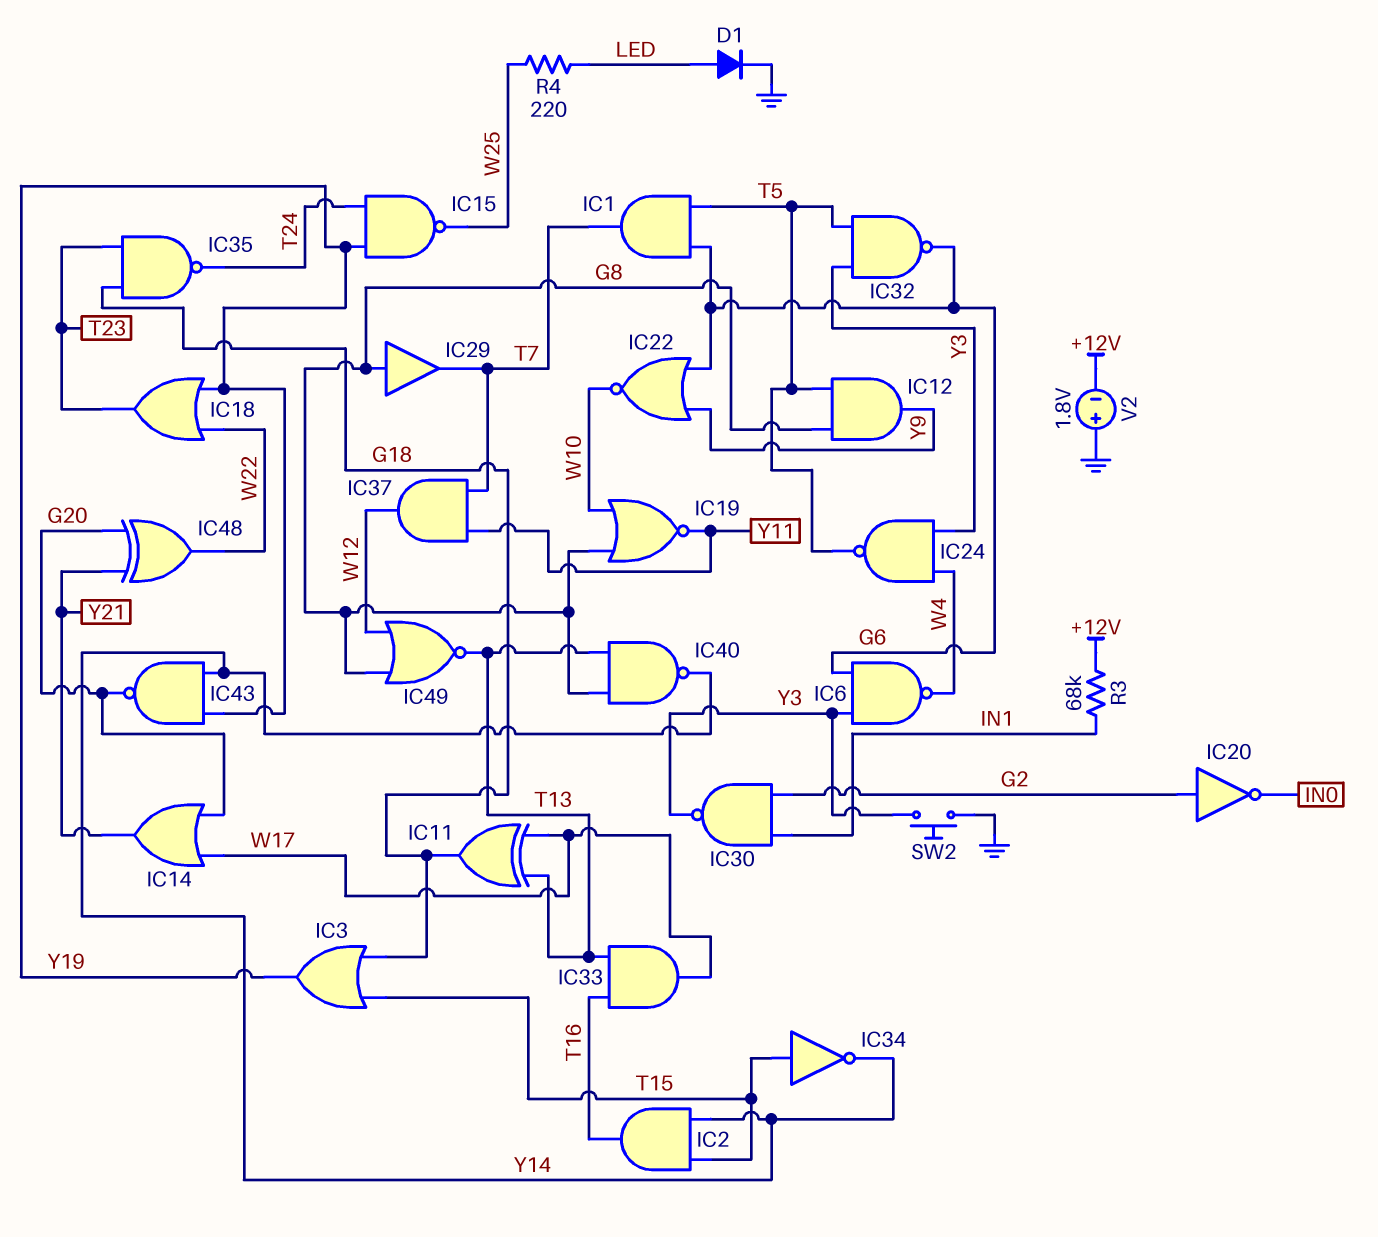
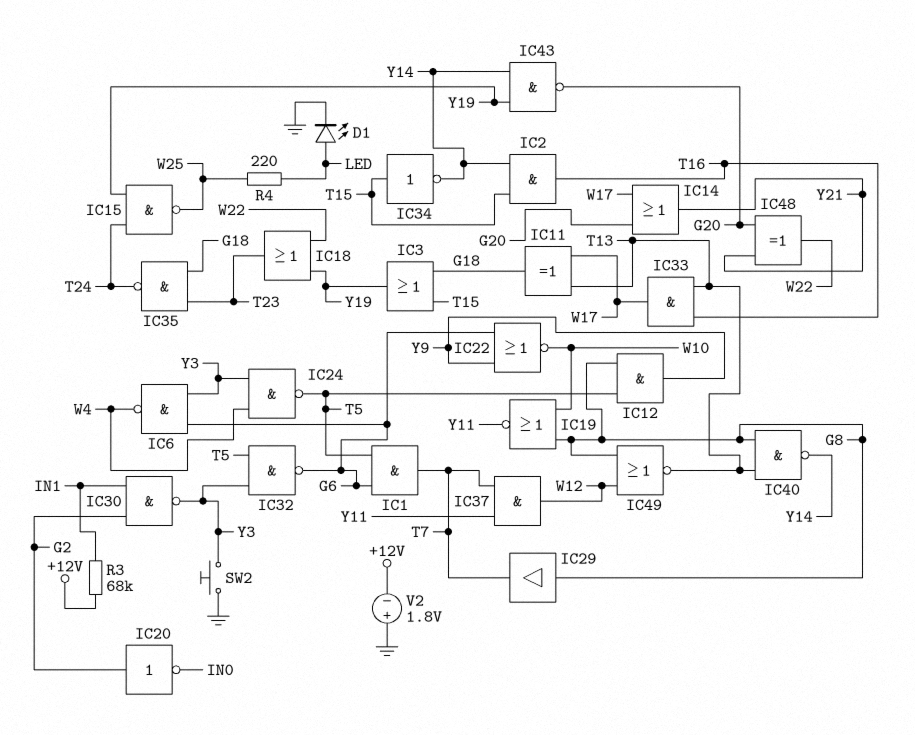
D1: diode (A LED, K GND) -> LED (A LED, K GND)

